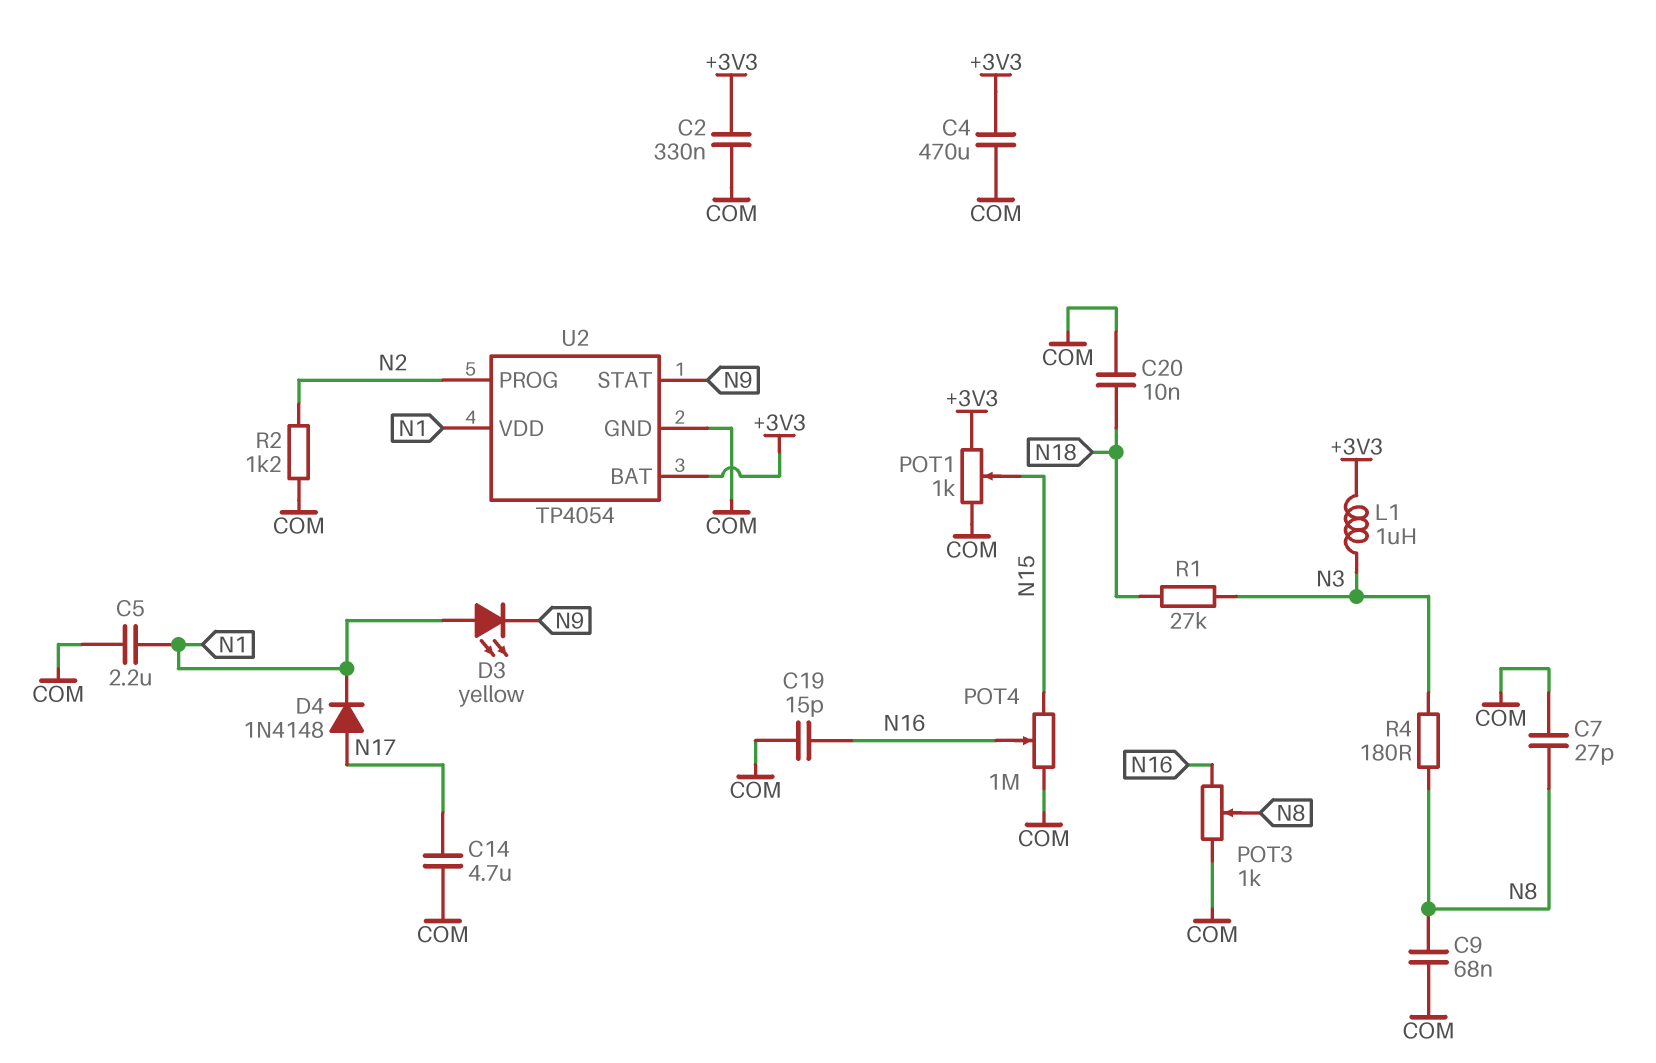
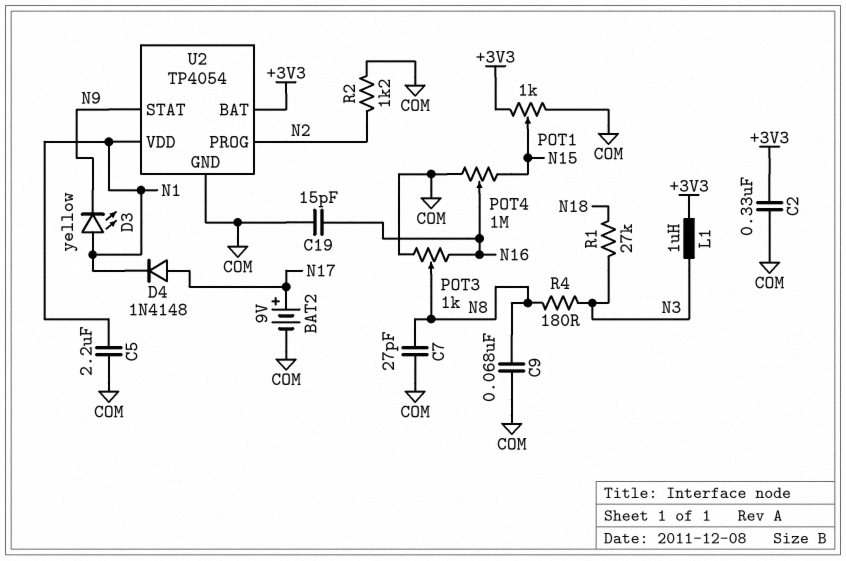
BAT2: none -> 9V (plus N17, minus COM)
C4: 470uF (+3V3, COM) -> none
C14: 4.7uF (COM, N17) -> none
C20: 10nF (COM, N18) -> none

